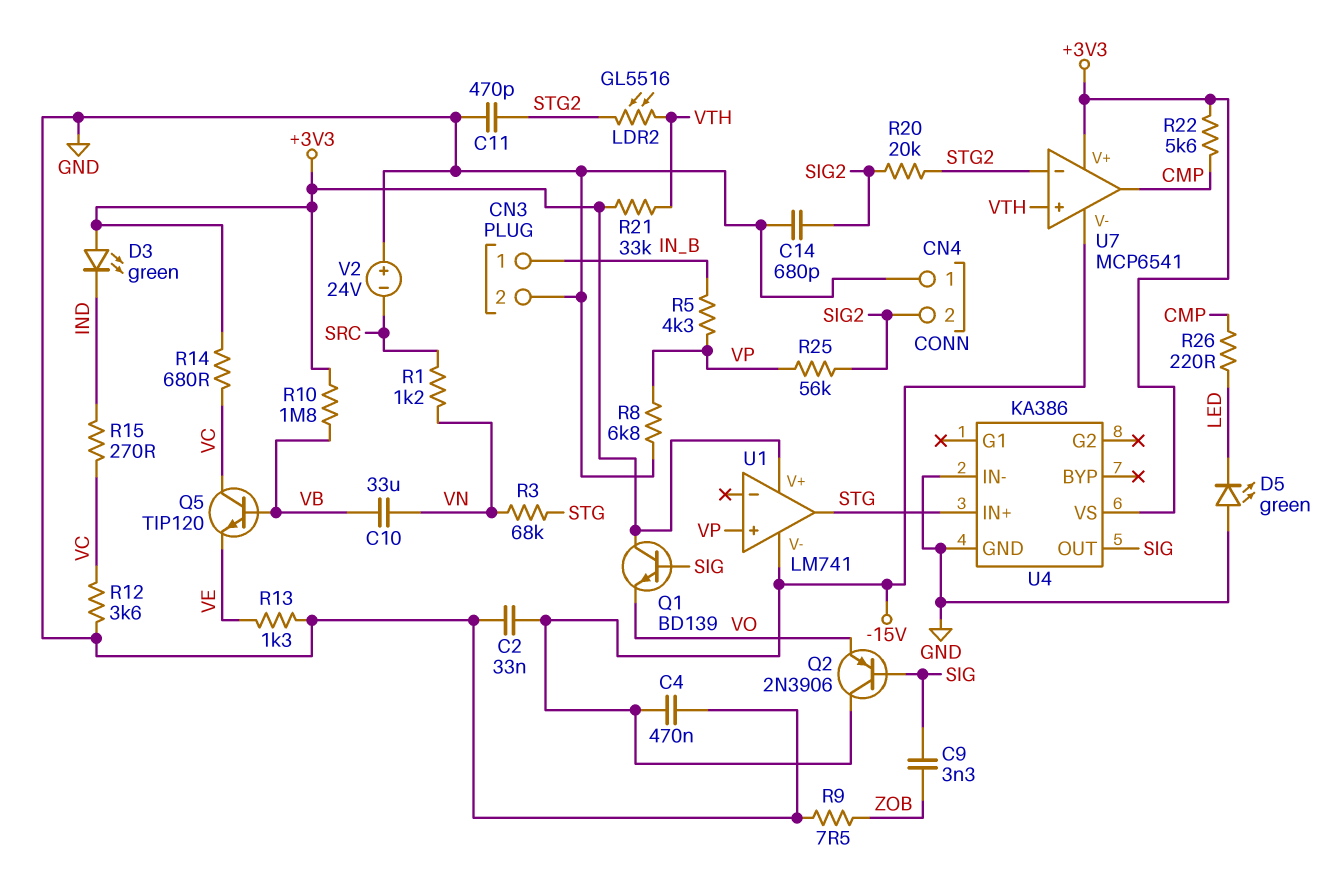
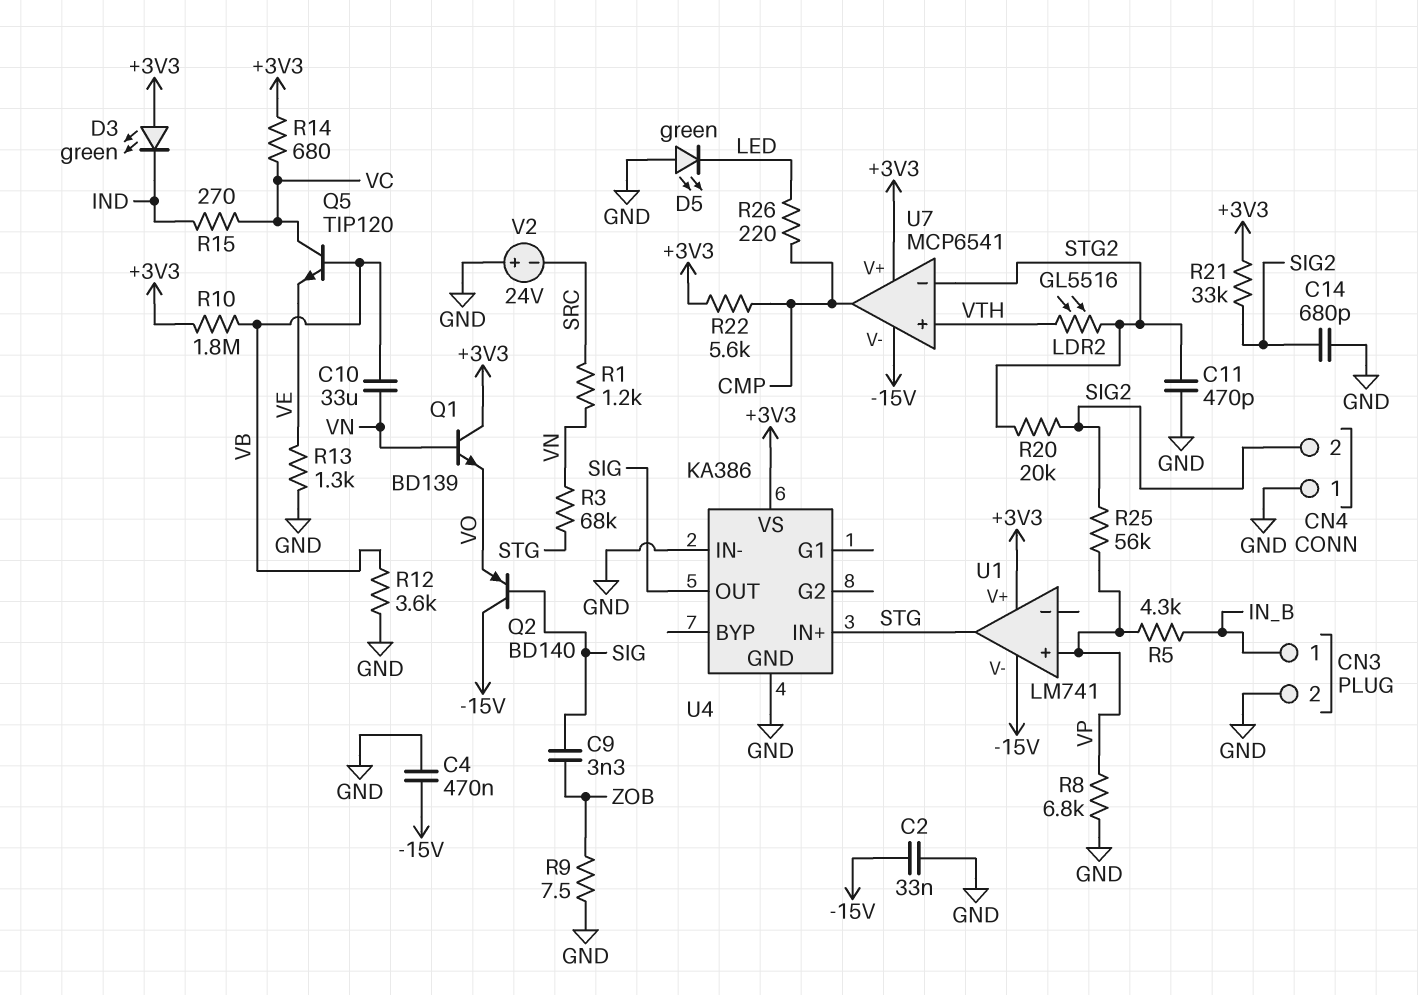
Q1: NPN BD139 (B SIG, C +3V3, E VO) -> NPN BD139 (B VN, C +3V3, E VO)
Q2: PNP 2N3906 (B SIG, C -15V, E VO) -> PNP BD140 (B SIG, C -15V, E VO)
R12: 3.6k (GND, VC) -> 3.6k (GND, VB)
R21: 33k (+3V3, VTH) -> 33k (+3V3, SIG2)

